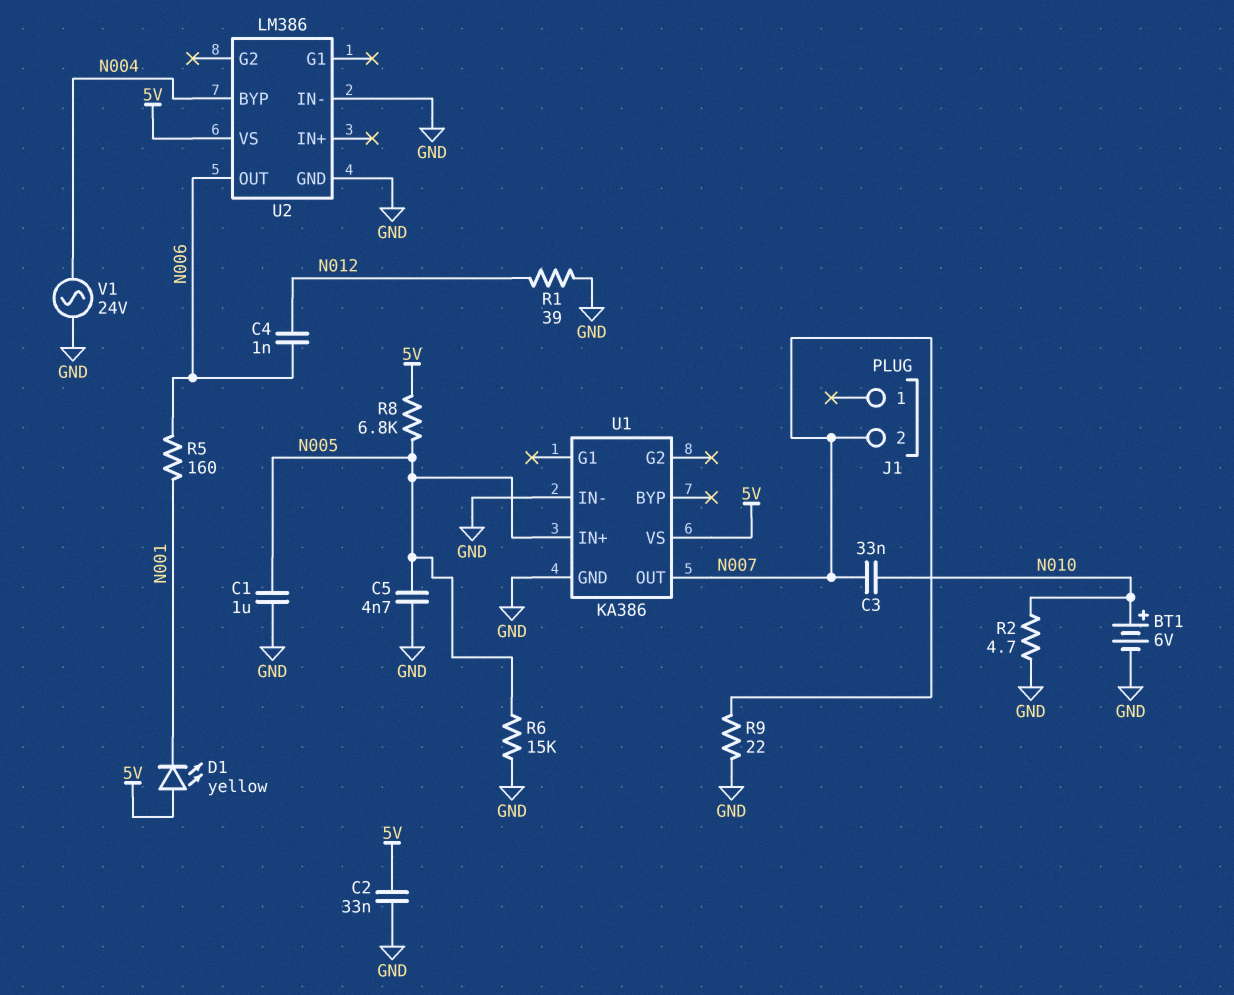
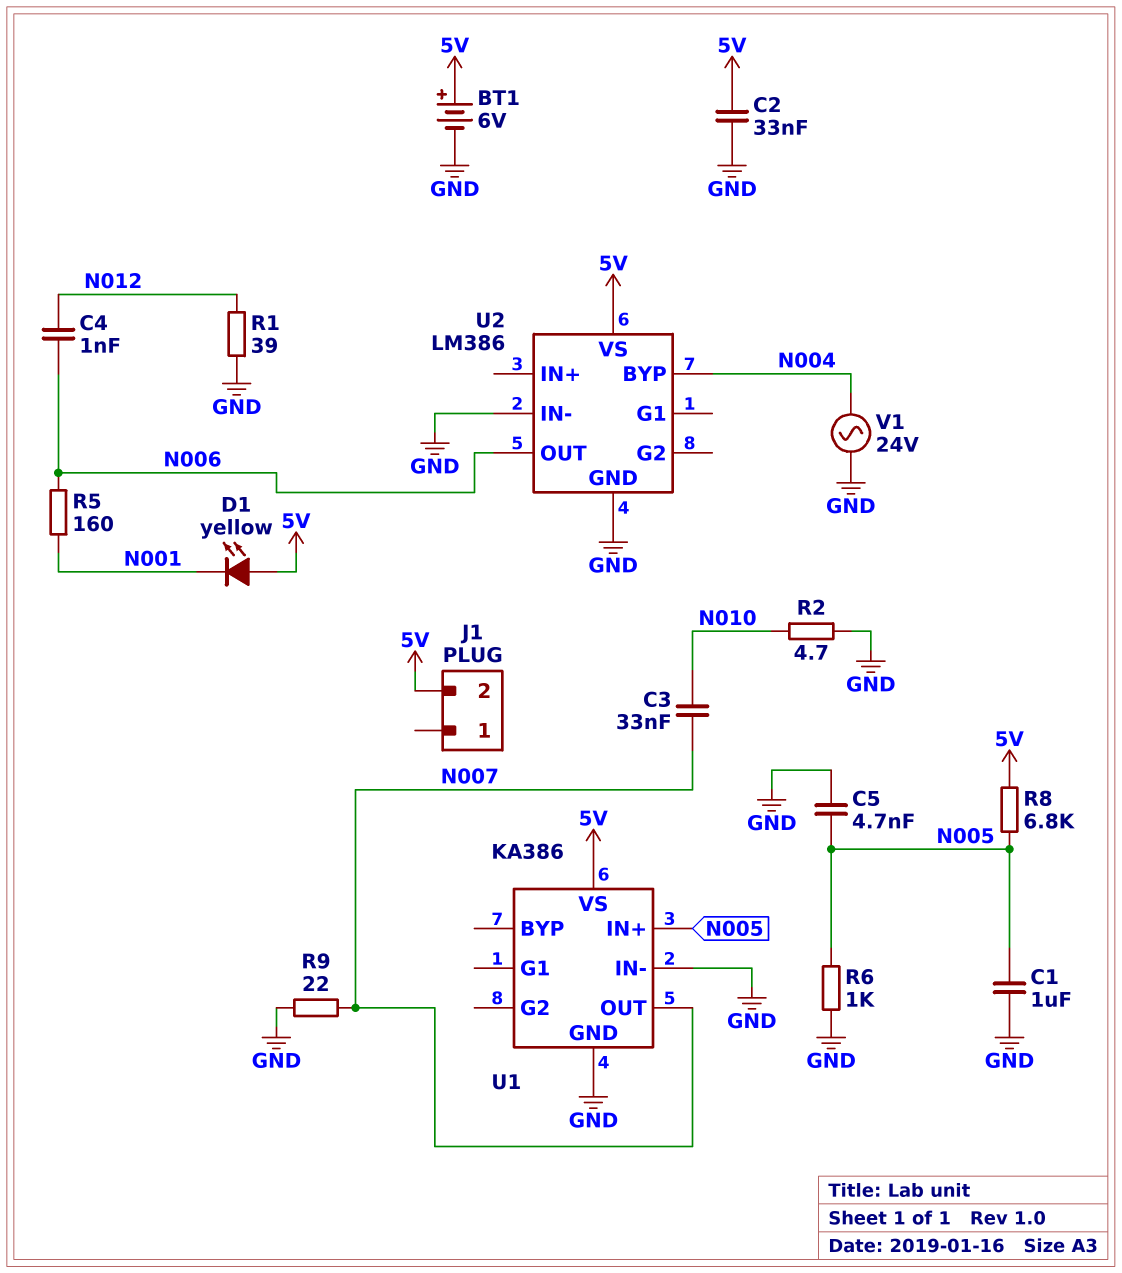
BT1: 6V (plus N010, minus GND) -> 6V (plus 5V, minus GND)
J1 pin 2: N007 -> 5V
R6: 15k (GND, N005) -> 1k (GND, N005)

